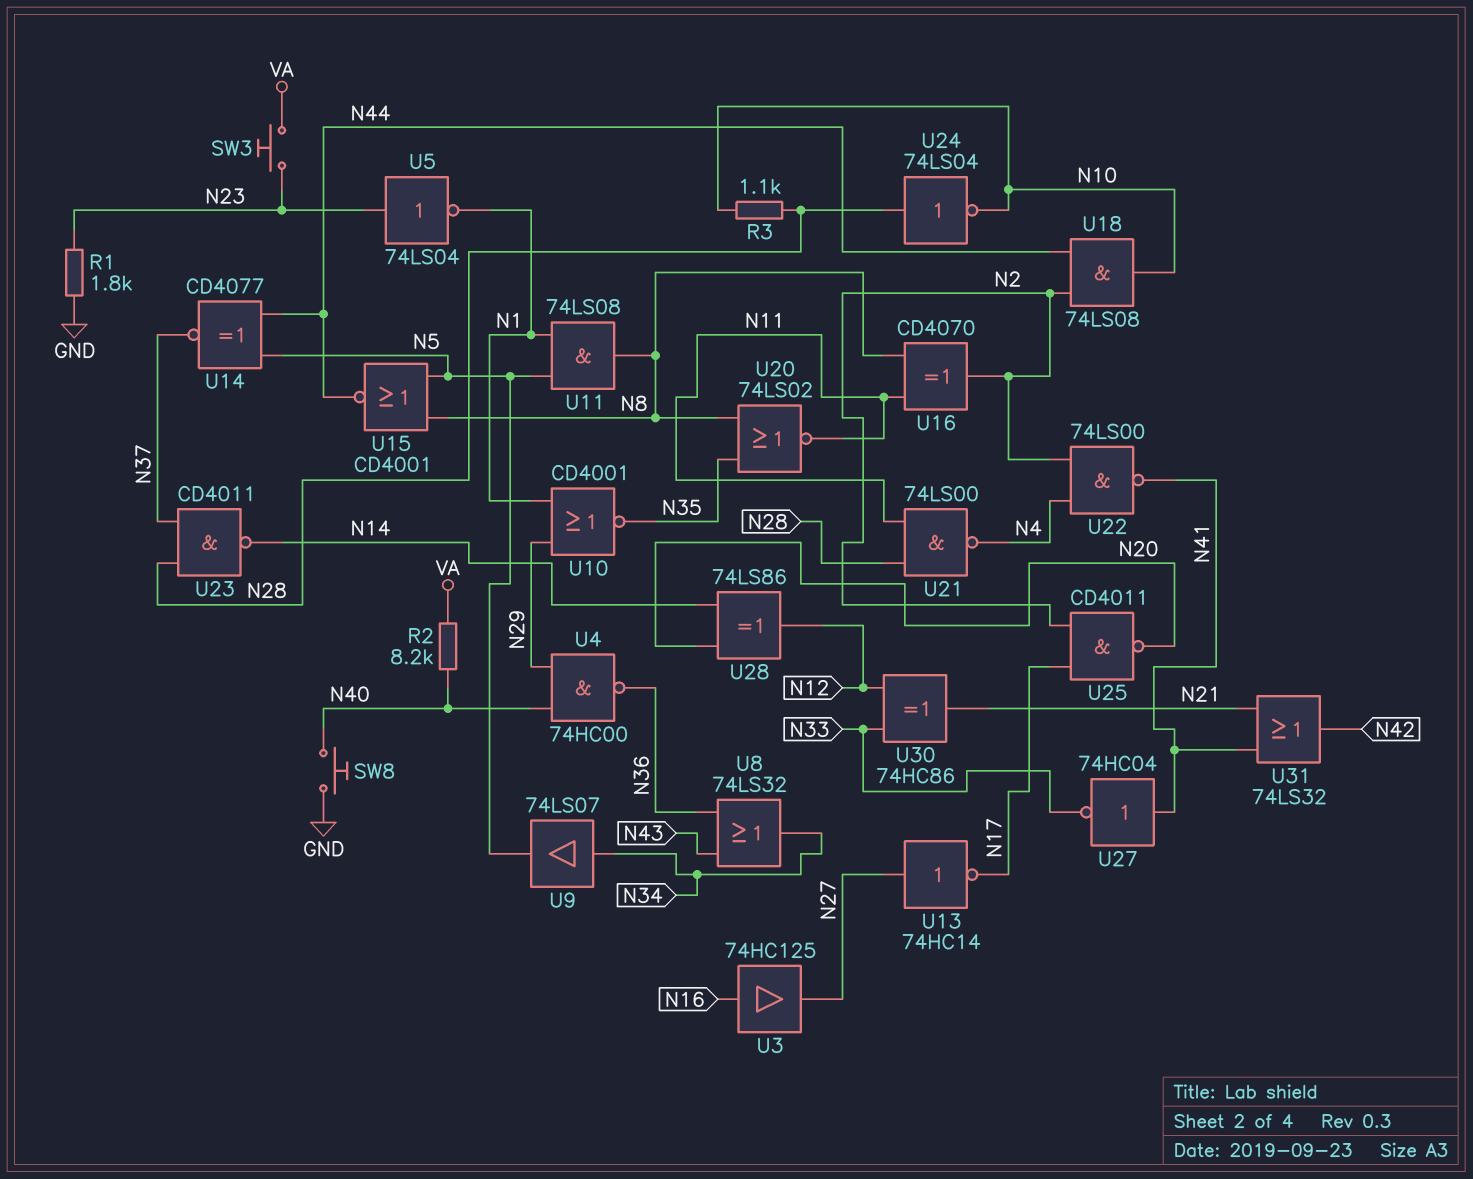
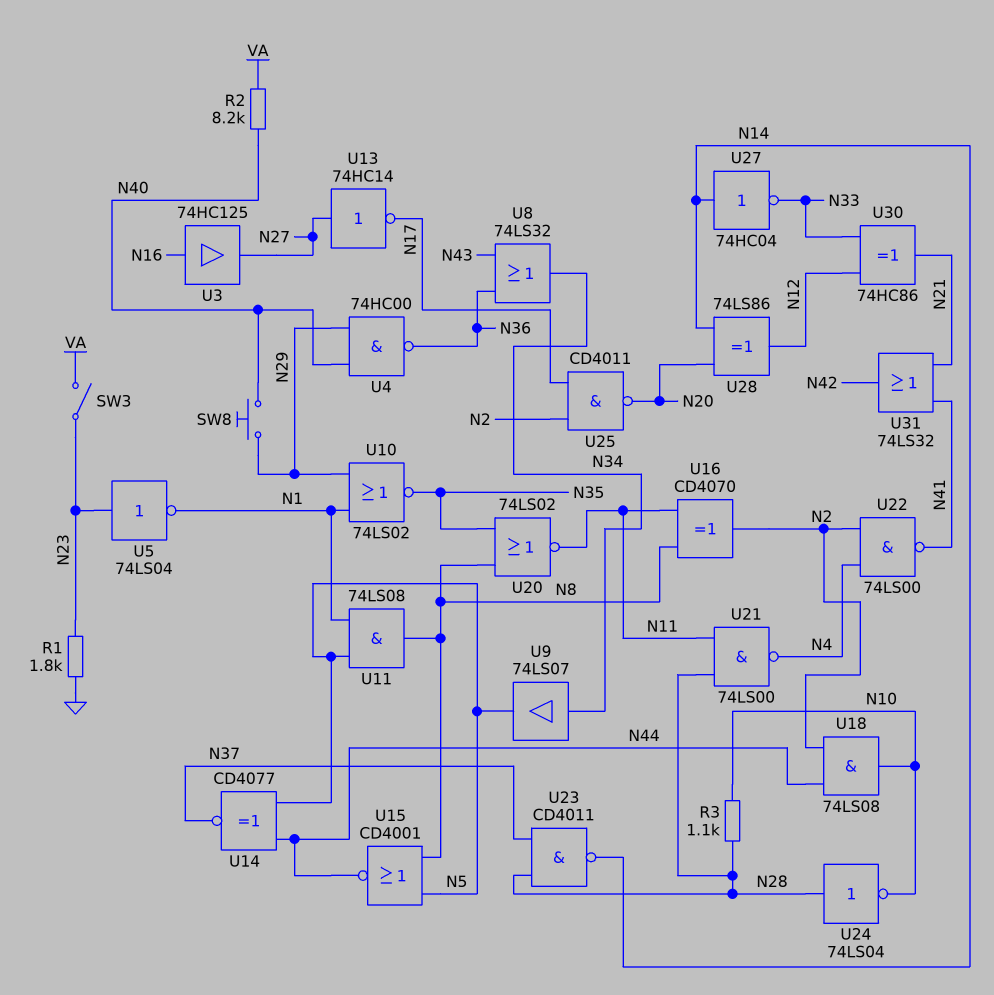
SW3: button (N23, VA) -> switch (N23, VA)
SW8: button (GND, N40) -> button (N29, N40)
U10: NOR CD4001 (in N1, in N29, out N35) -> NOR 74LS02 (in N1, in N29, out N35)
U27: NOT 74HC04 (in N41, out N33) -> NOT 74HC04 (in N14, out N33)

